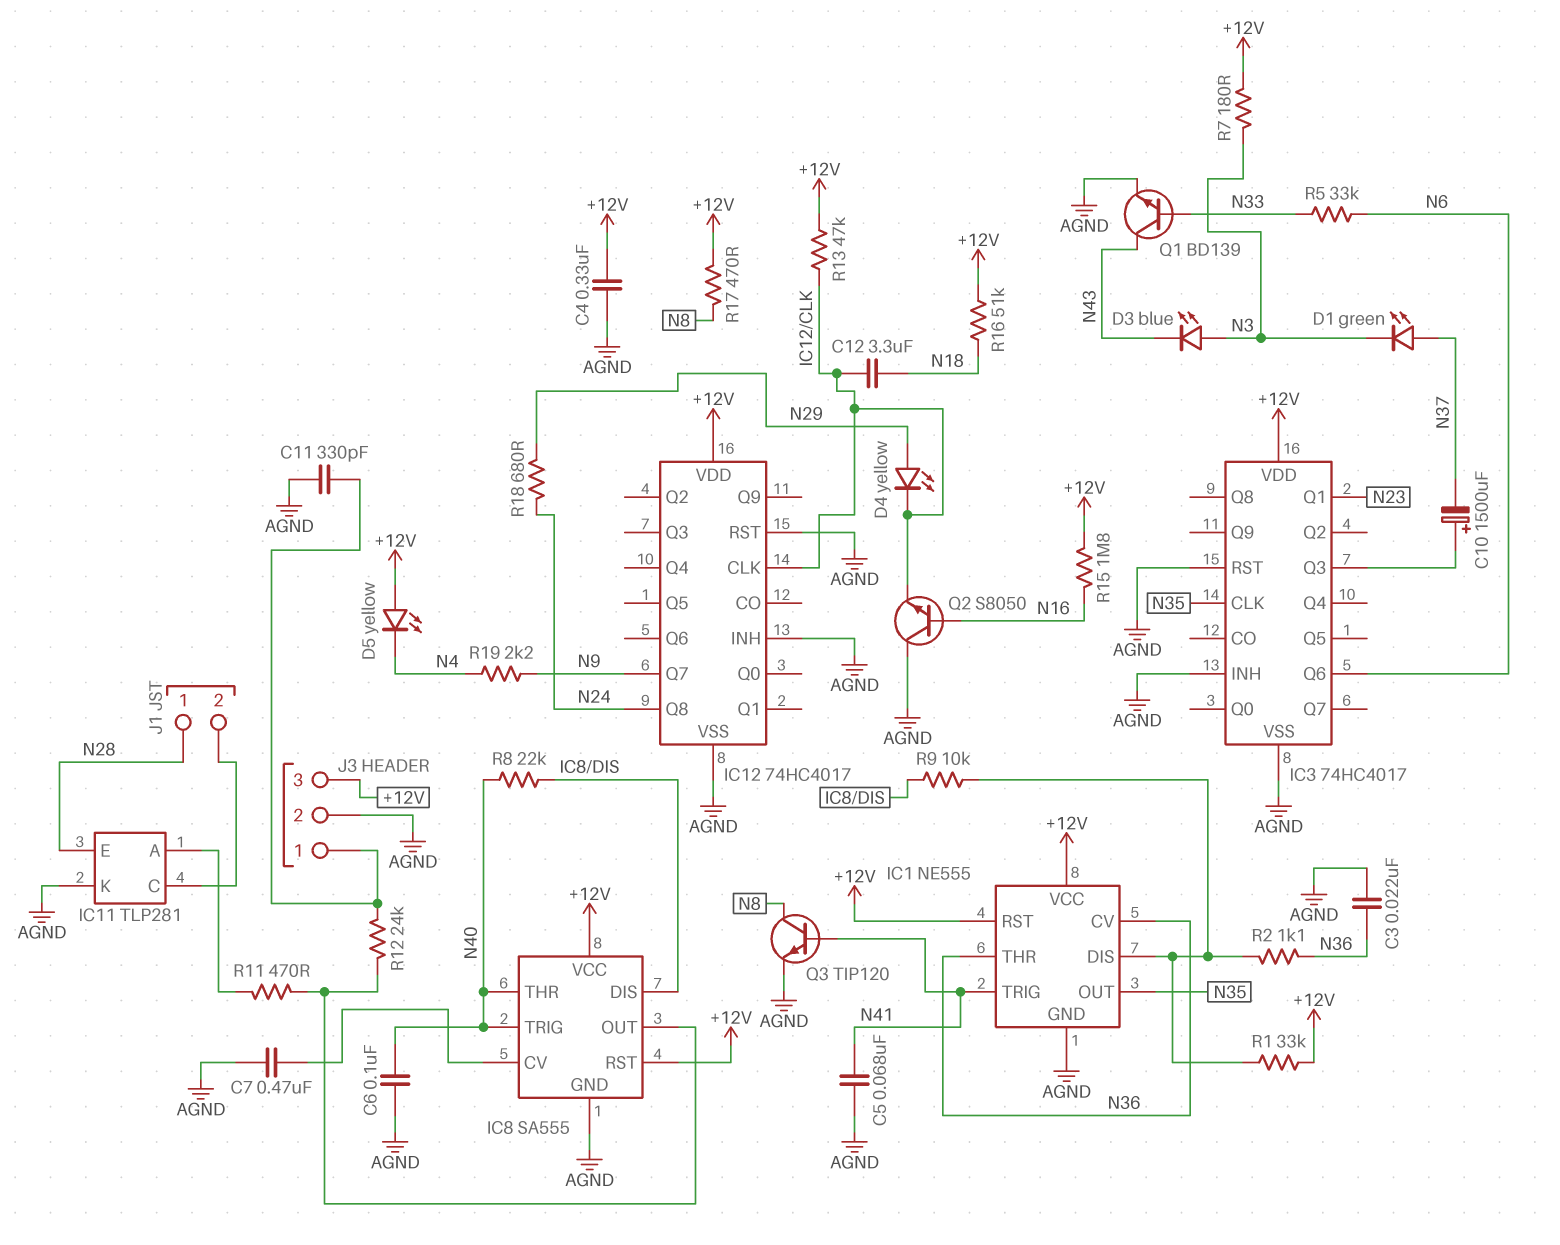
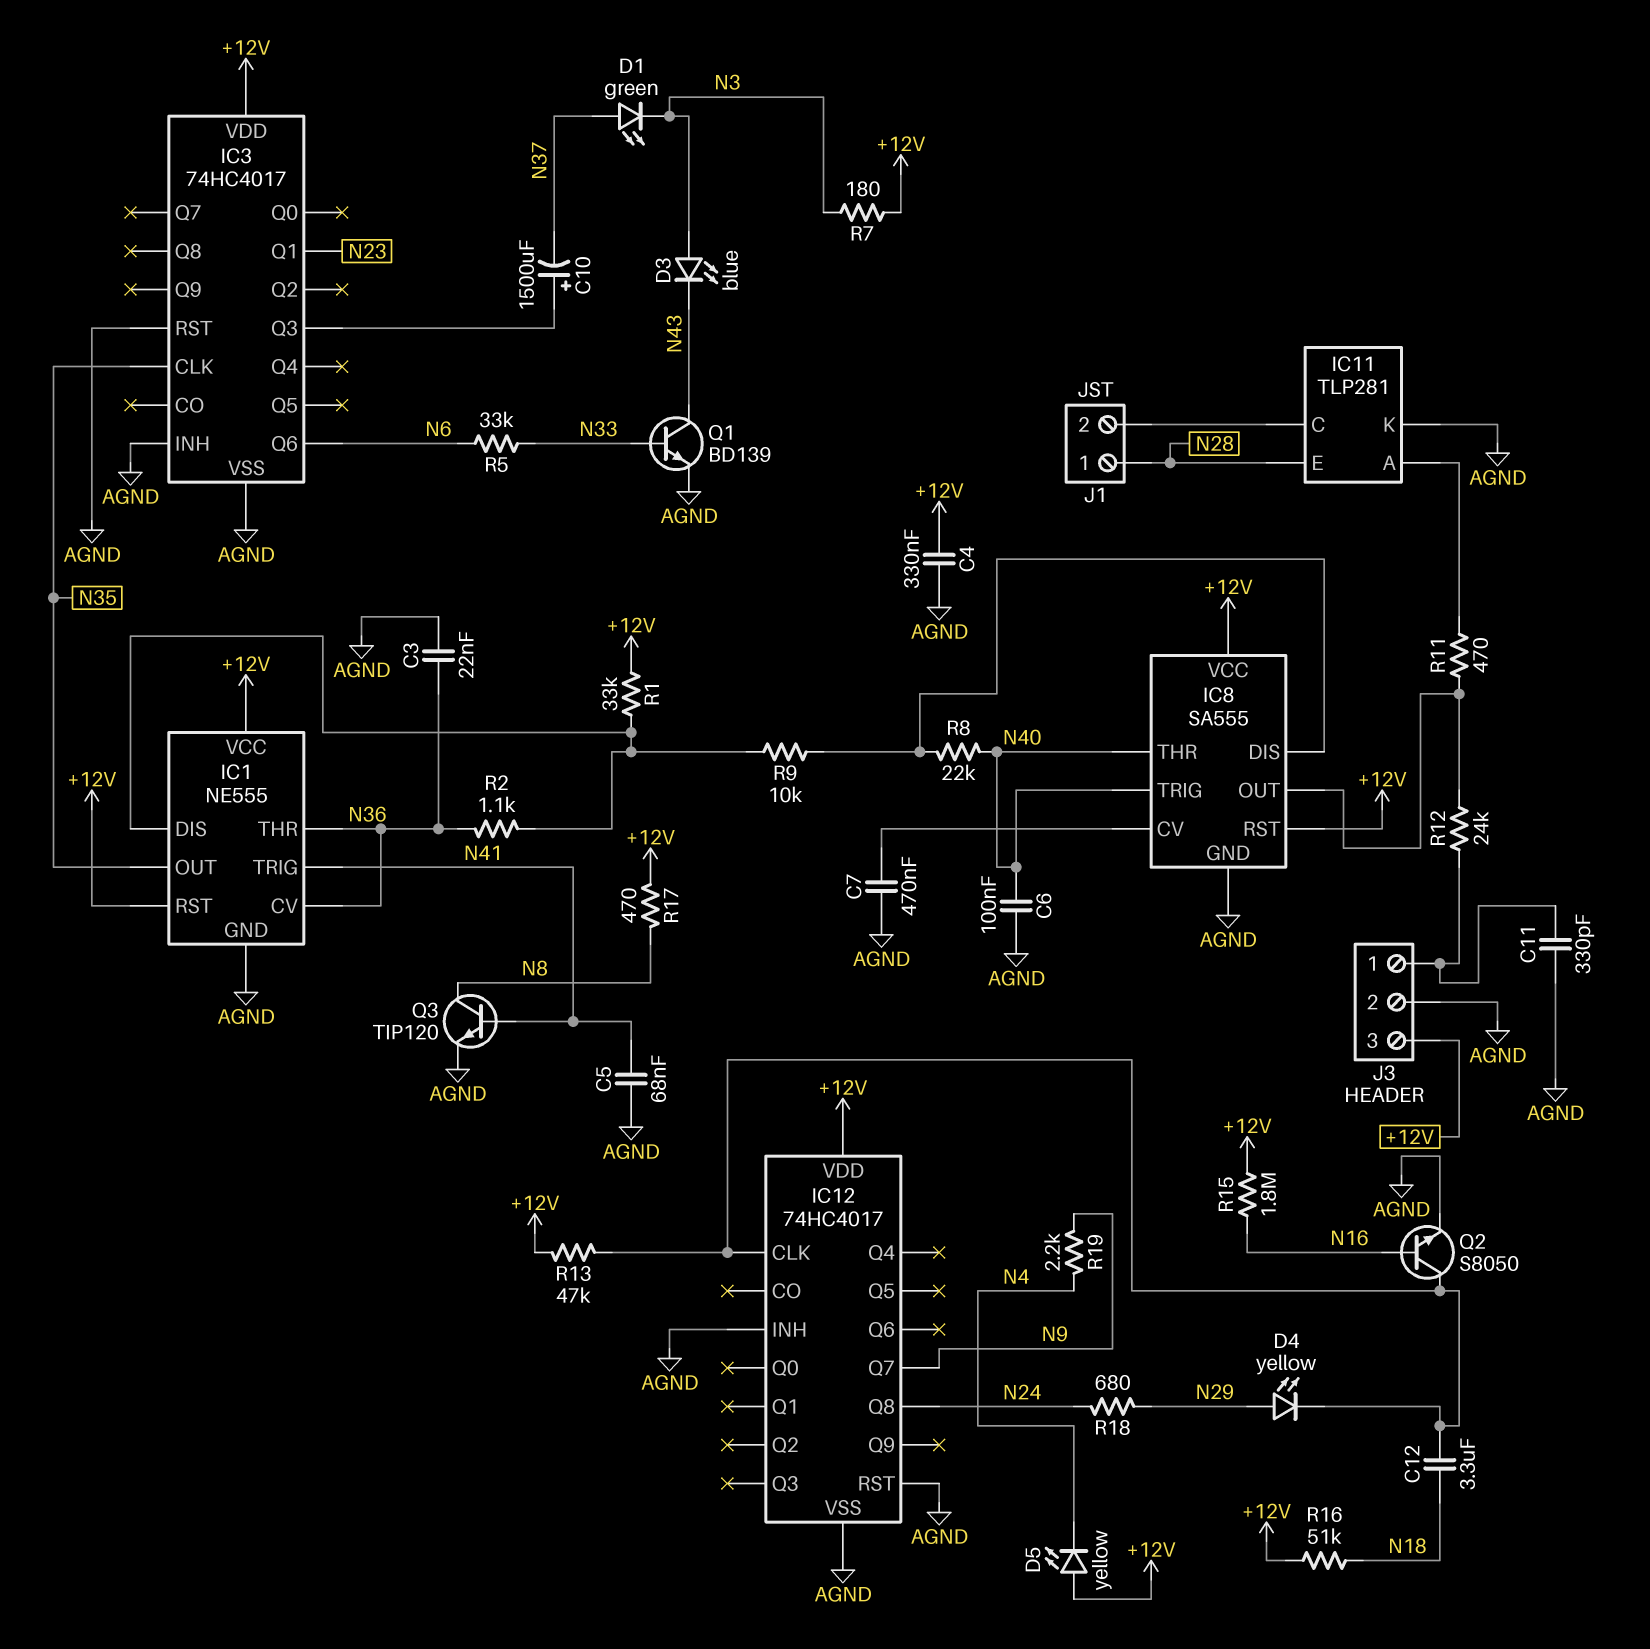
Q2: NPN S8050 (B N16, C AGND, E IC12/CLK) -> NPN S8050 (B N16, C IC12/CLK, E AGND)

